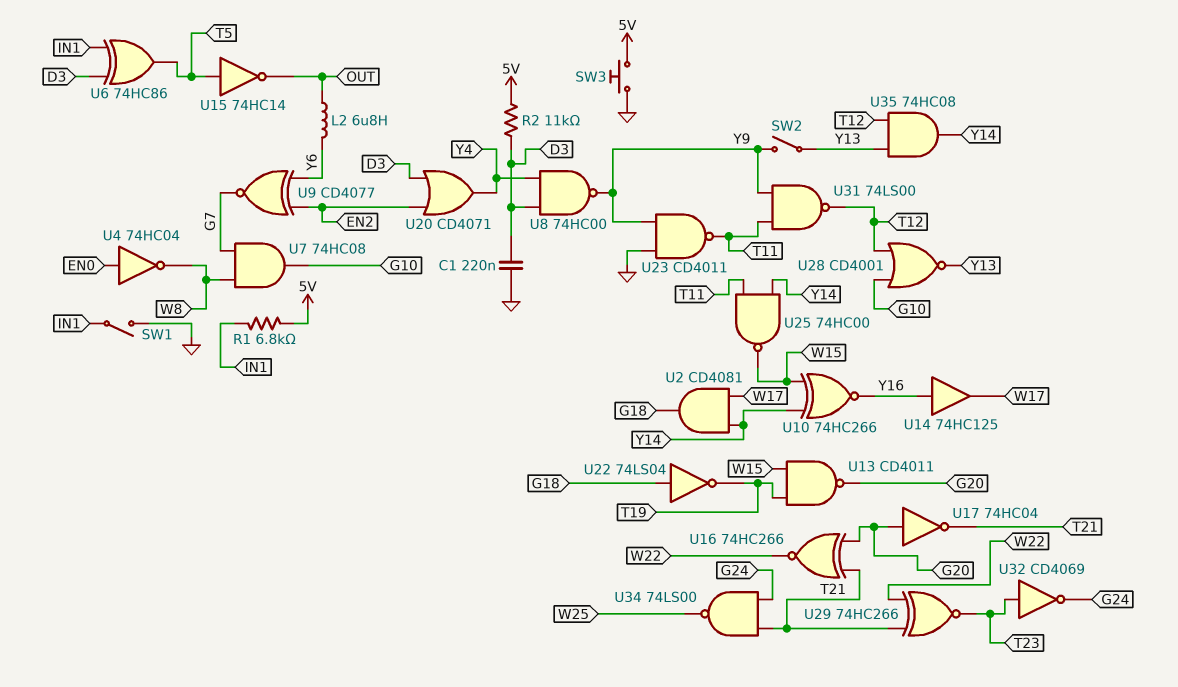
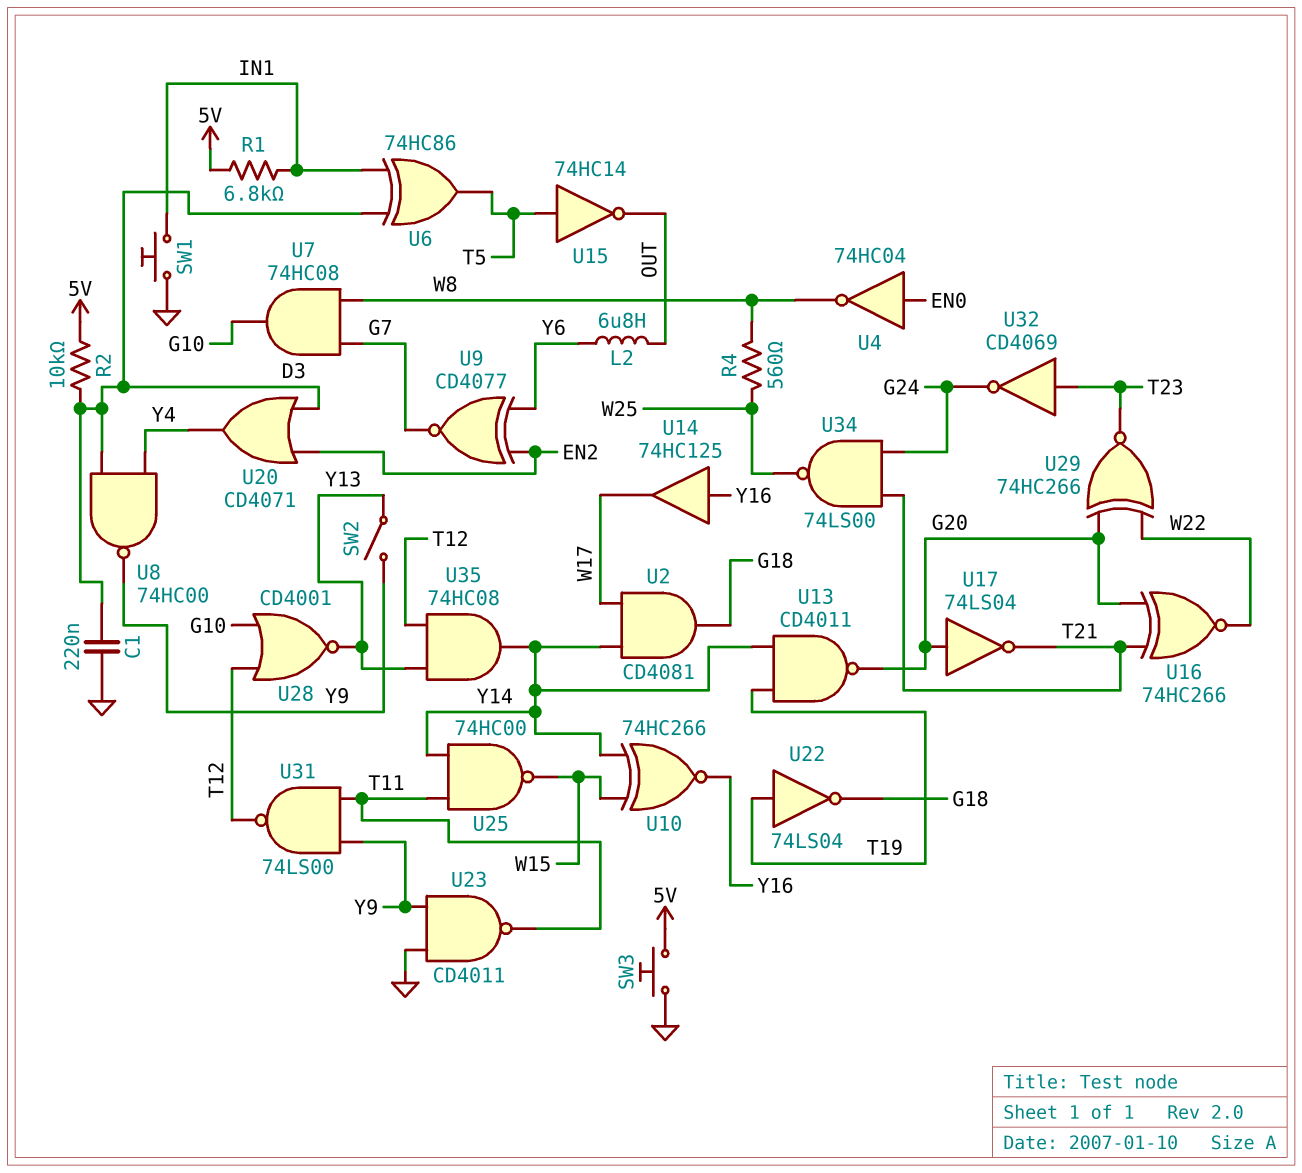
R2: 11k (5V, D3) -> 10k (5V, D3)
R4: none -> 560 (W8, W25)
SW1: switch (GND, IN1) -> button (GND, IN1)
U13: NAND CD4011 (in T19, in W15, out G20) -> NAND CD4011 (in T19, in Y14, out G20)
U17: NOT 74HC04 (in G20, out T21) -> NOT 74LS04 (in G20, out T21)
U22: NOT 74LS04 (in G18, out T19) -> NOT 74LS04 (in T19, out G18)
U29: XNOR 74HC266 (in T21, in W22, out T23) -> XNOR 74HC266 (in G20, in W22, out T23)

